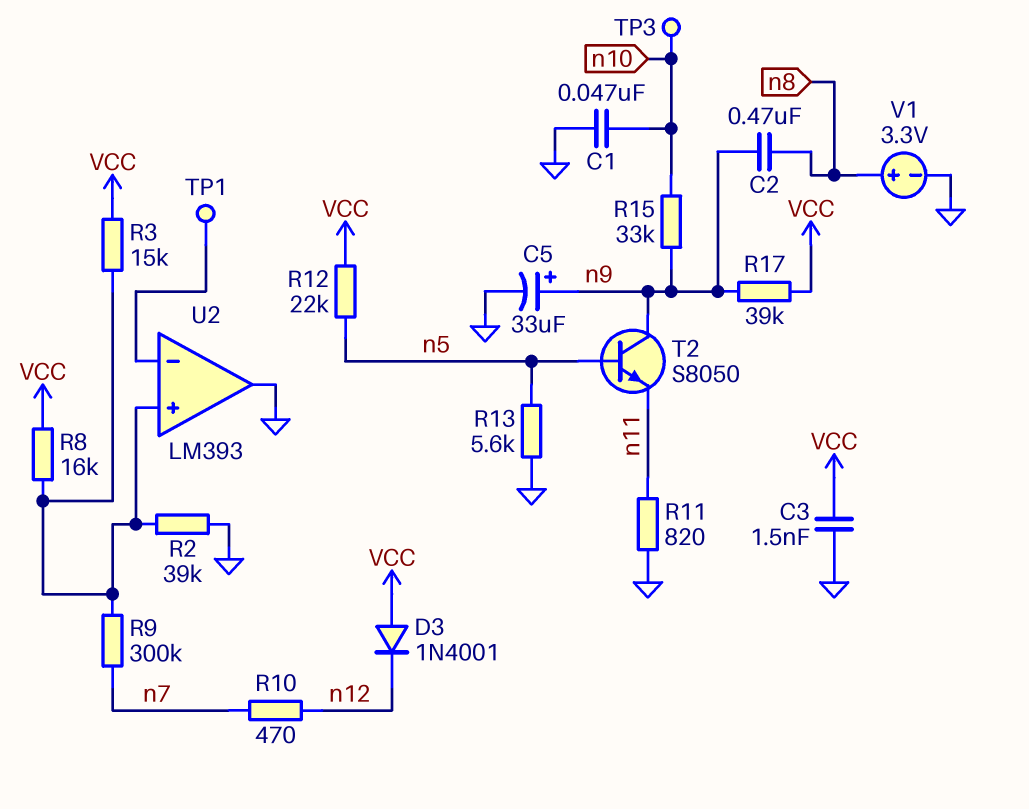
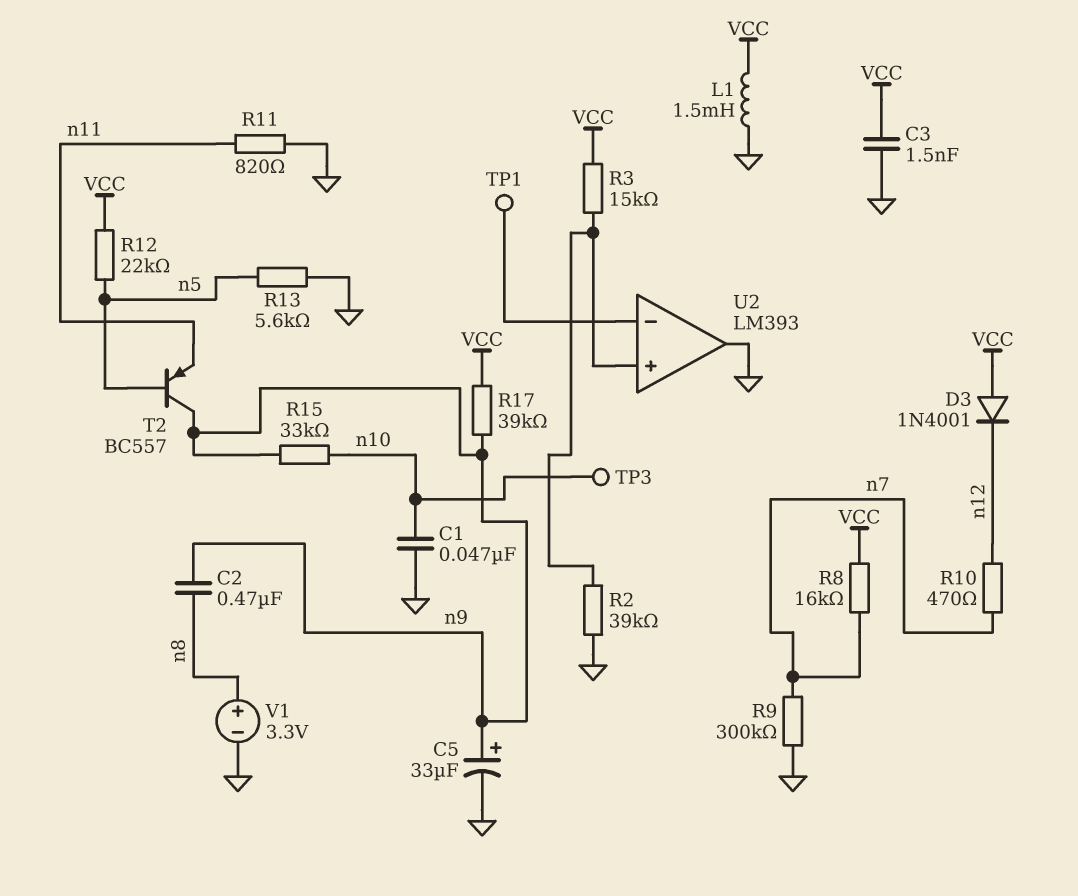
L1: none -> 1.5mH (GND, VCC)
R8: 16k (U2/in+, VCC) -> 16k (VCC, n7)
R9: 300k (U2/in+, n7) -> 300k (GND, n7)
T2: NPN S8050 (B n5, C n9, E n11) -> PNP BC557 (B n5, C n9, E n11)

